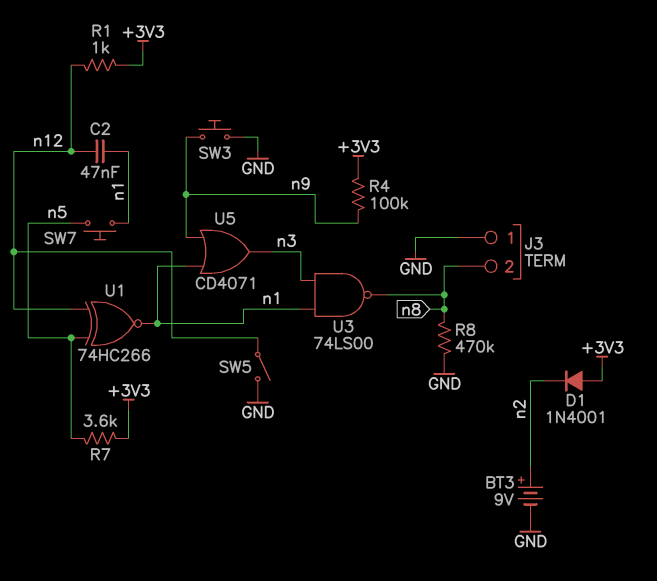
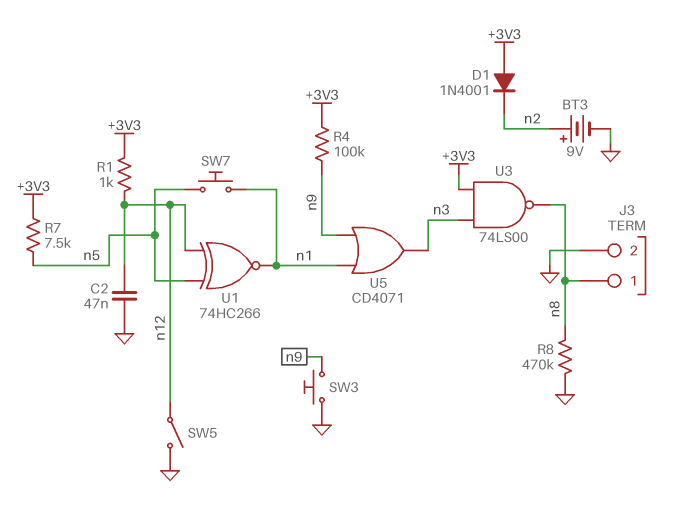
C2: 47nF (n1, n12) -> 47nF (GND, n12)
J3 pin 1: GND -> n8
J3 pin 2: n8 -> GND
R7: 3.6k (+3V3, n5) -> 7.5k (+3V3, n5)
U3: NAND 74LS00 (in n1, in n3, out n8) -> NAND 74LS00 (in +3V3, in n3, out n8)

